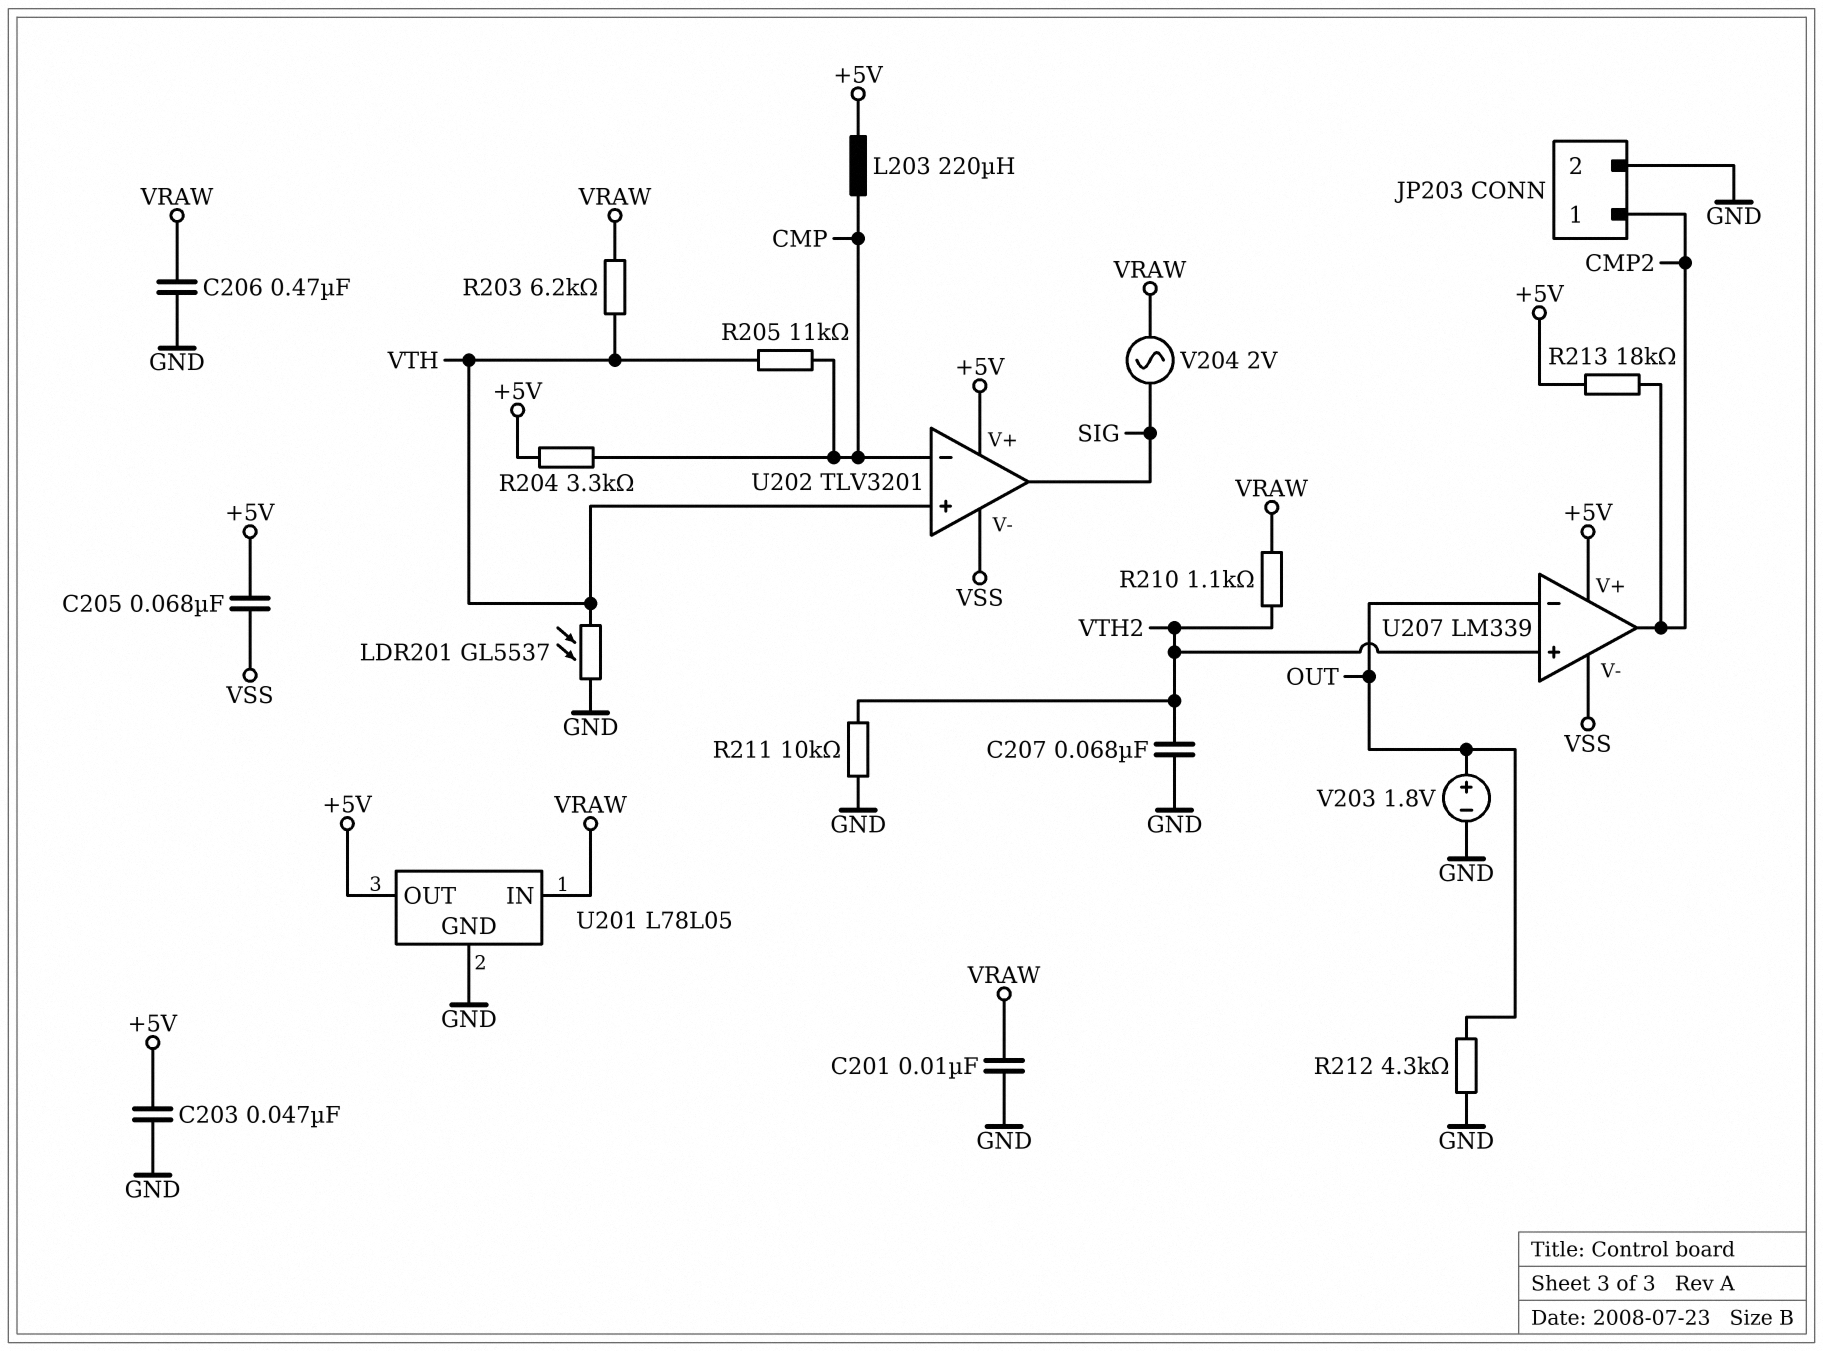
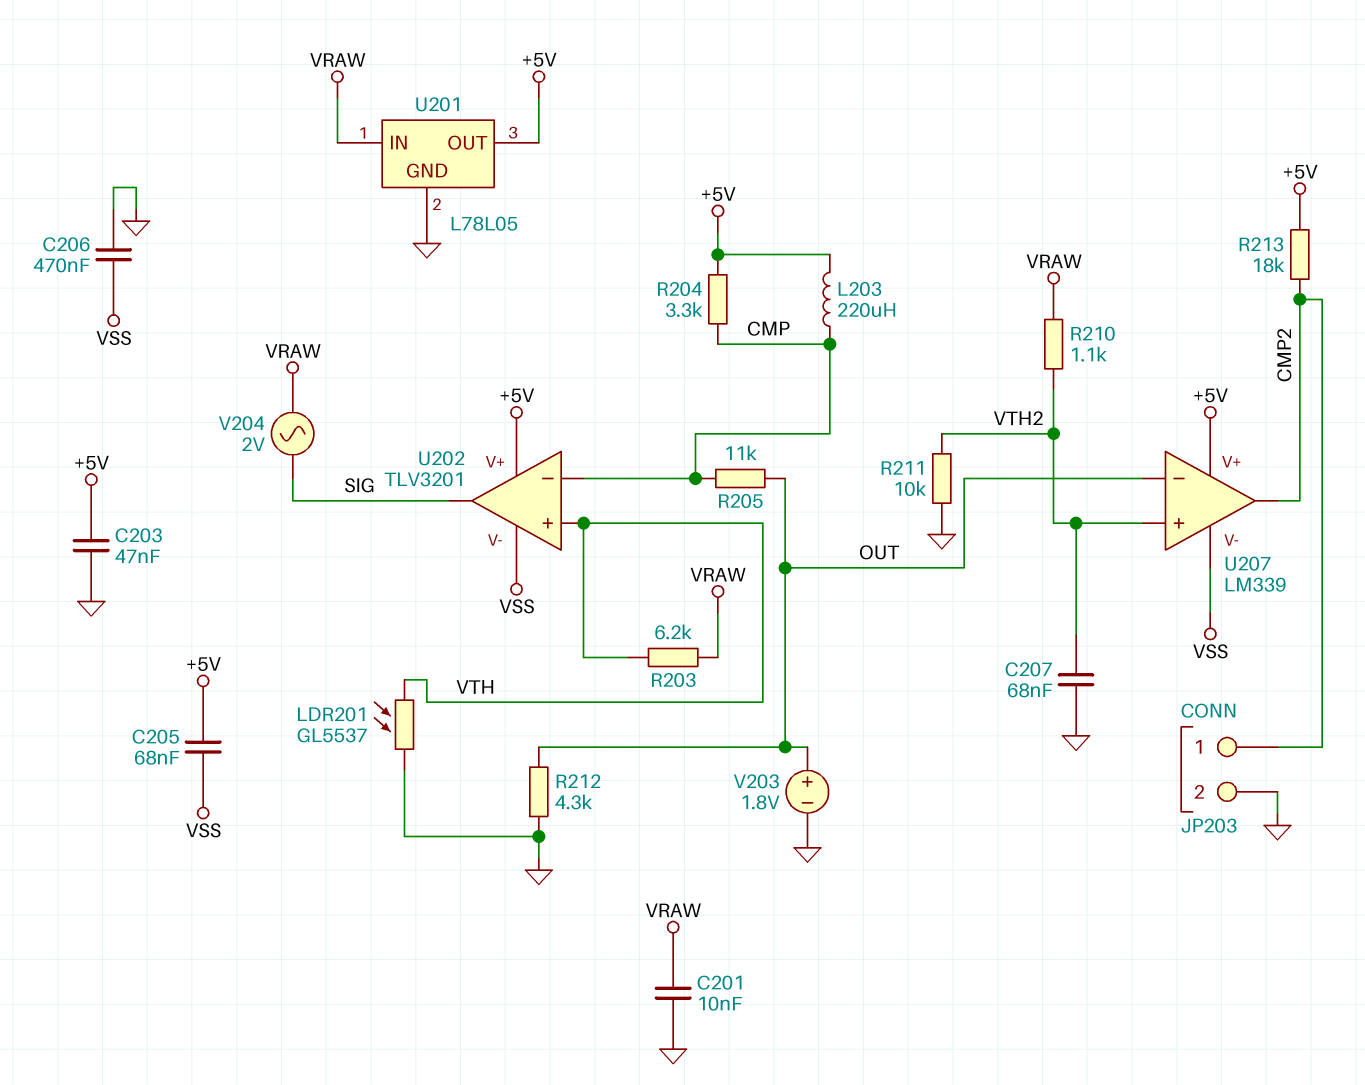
C206: 470nF (GND, VRAW) -> 470nF (GND, VSS)
R205: 11k (CMP, VTH) -> 11k (CMP, OUT)

